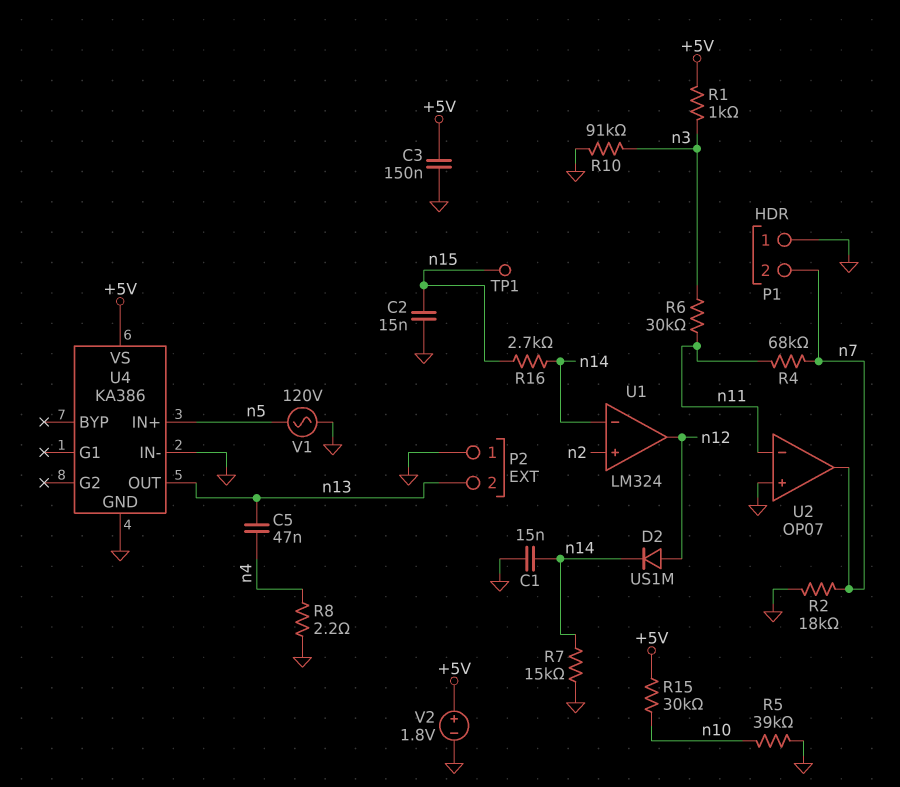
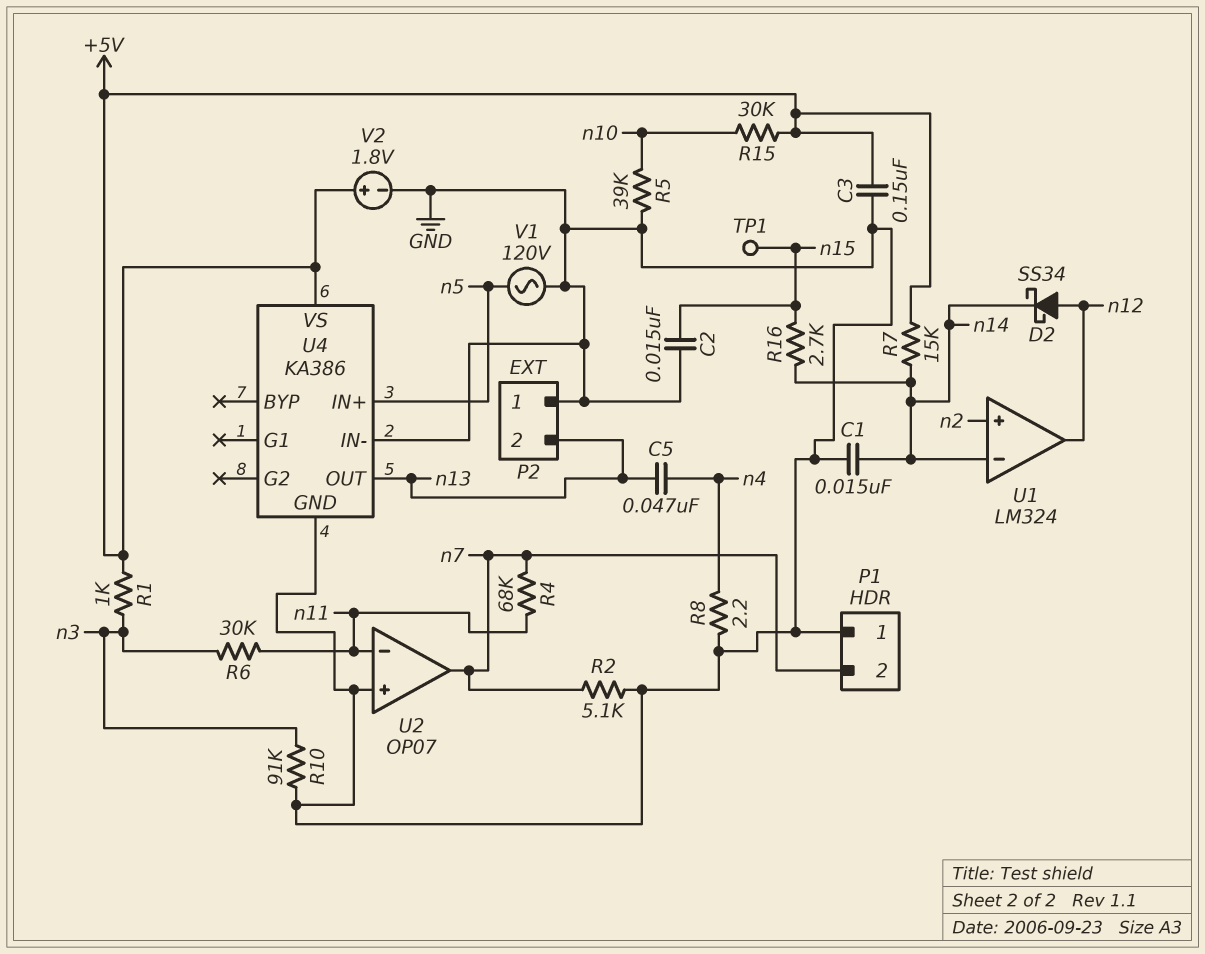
D2: diode US1M (A n12, K n14) -> schottky SS34 (A n12, K n14)
R2: 18k (GND, n7) -> 5.1k (GND, n7)
R7: 15k (GND, n14) -> 15k (+5V, n14)

